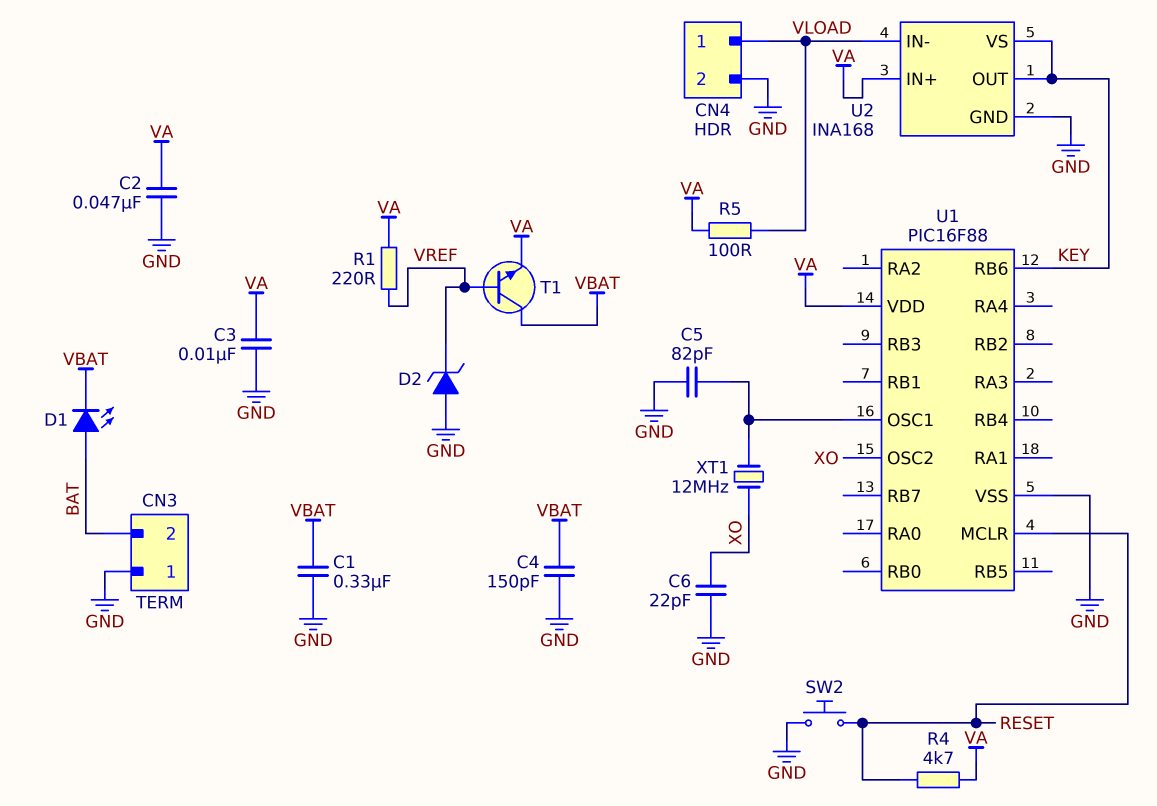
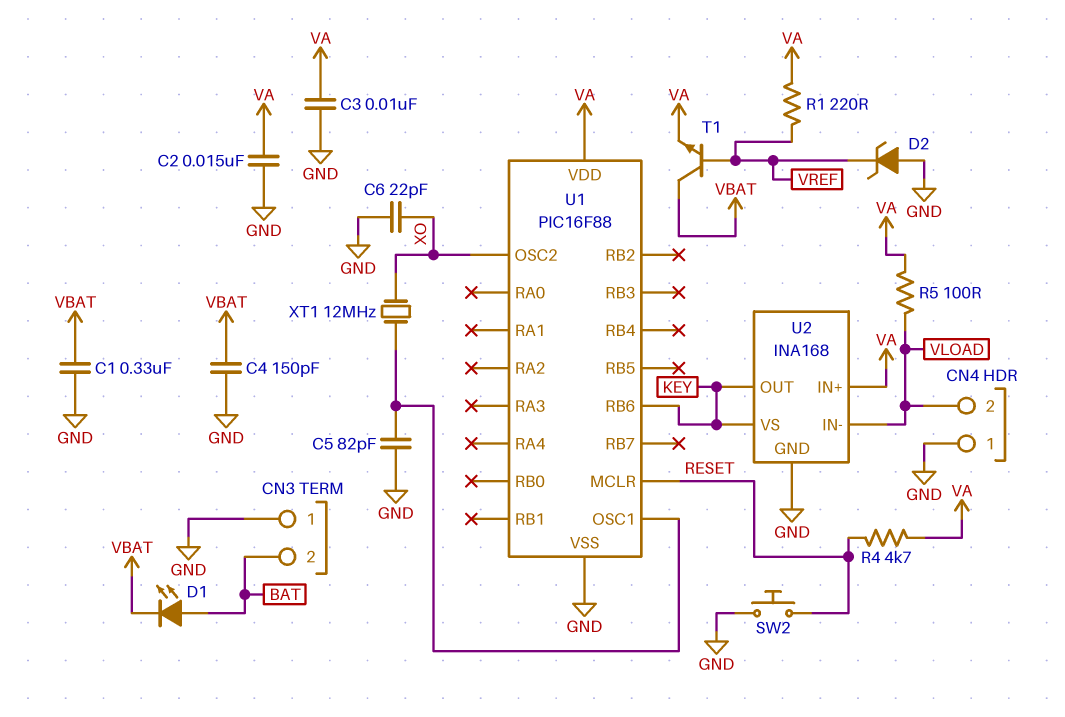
C2: 47nF (GND, VA) -> 15nF (GND, VA)
CN4 pin 1: VLOAD -> GND
CN4 pin 2: GND -> VLOAD

